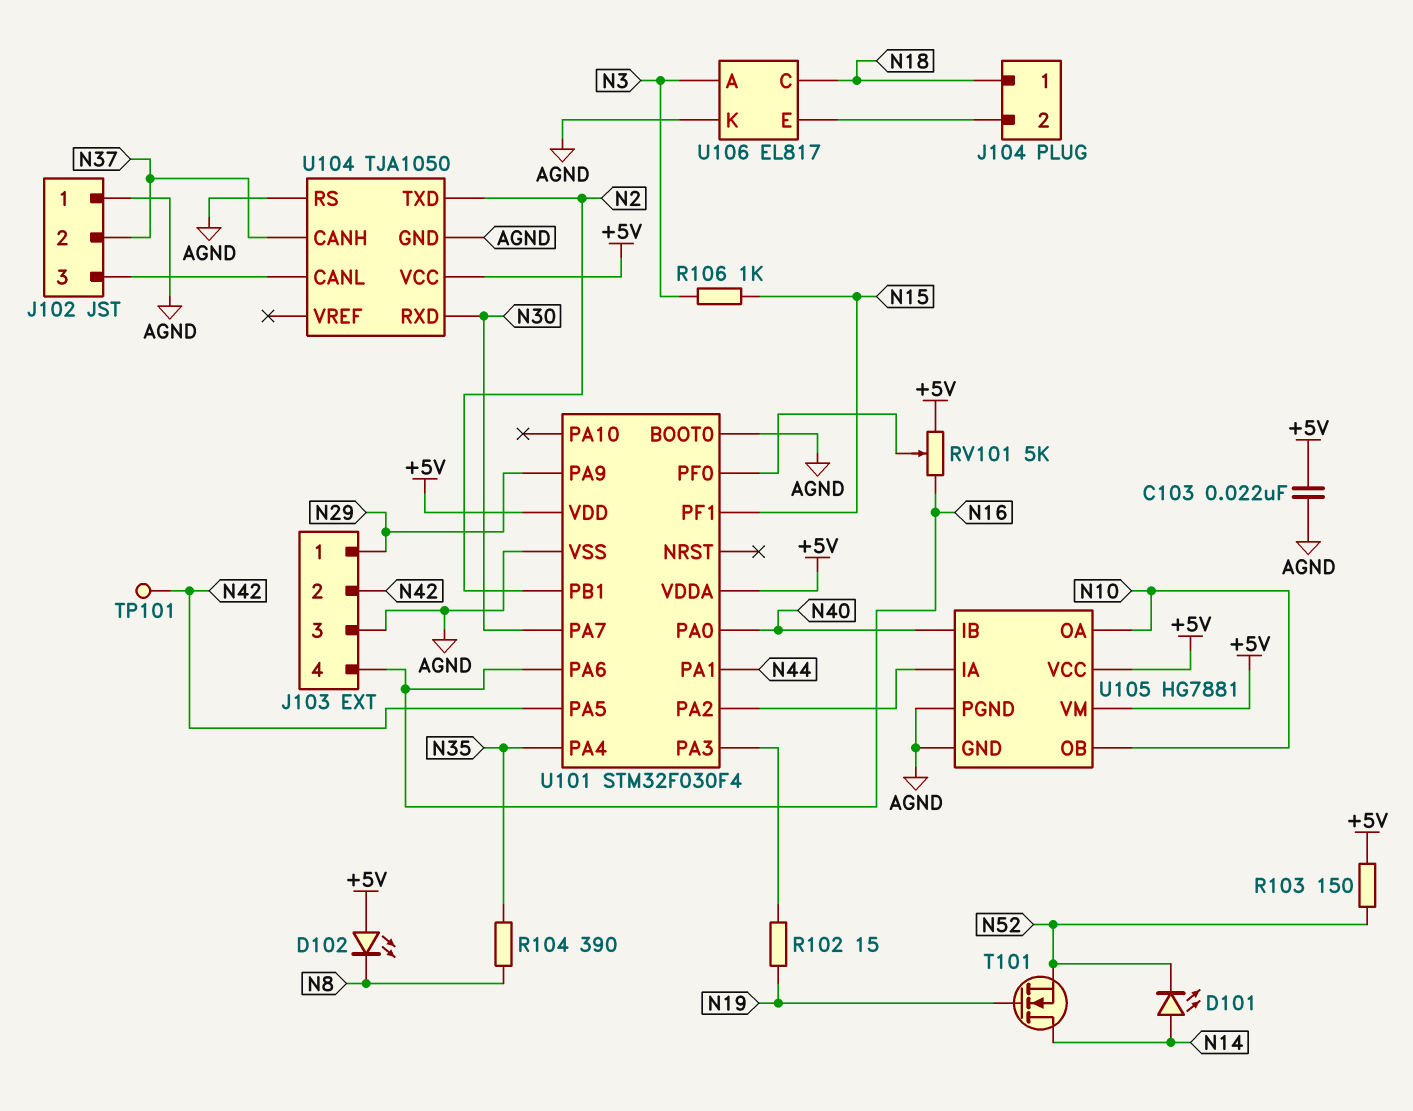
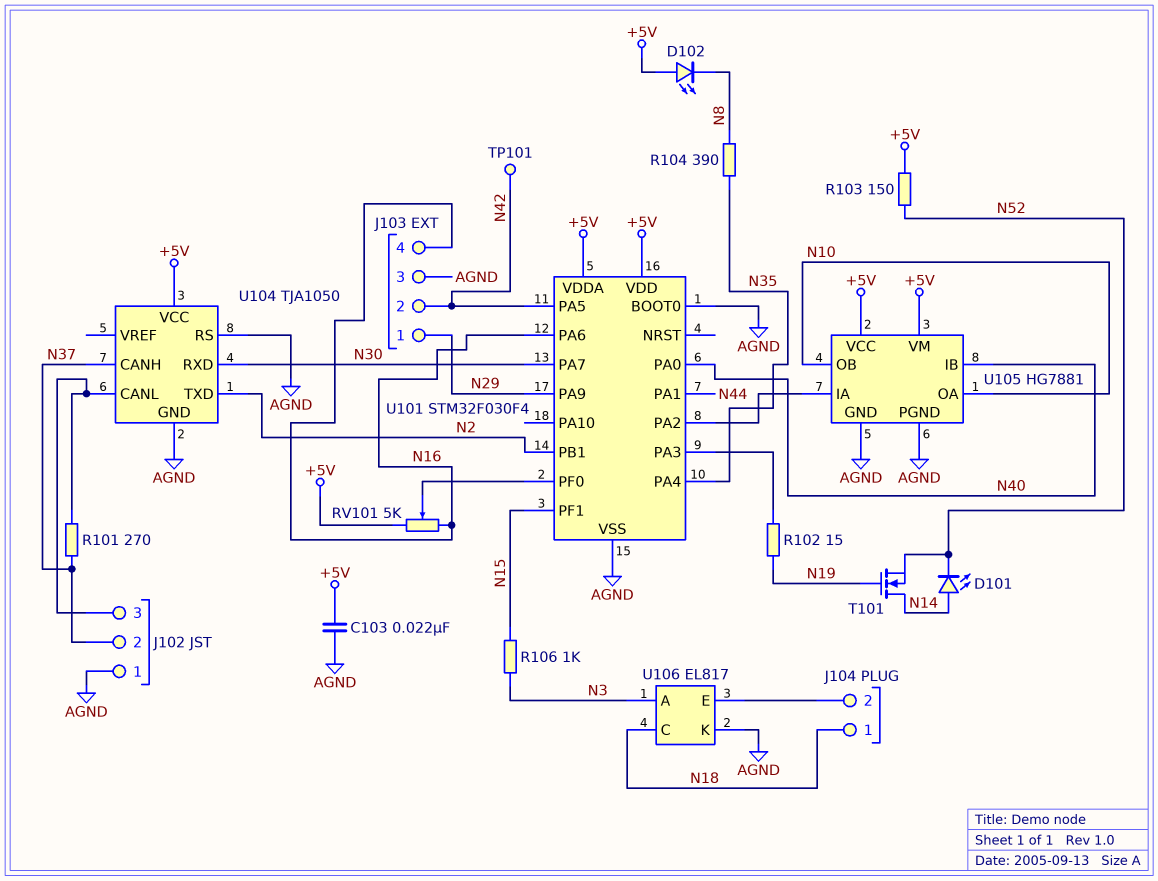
R101: none -> 270 (J102/3, N37)

